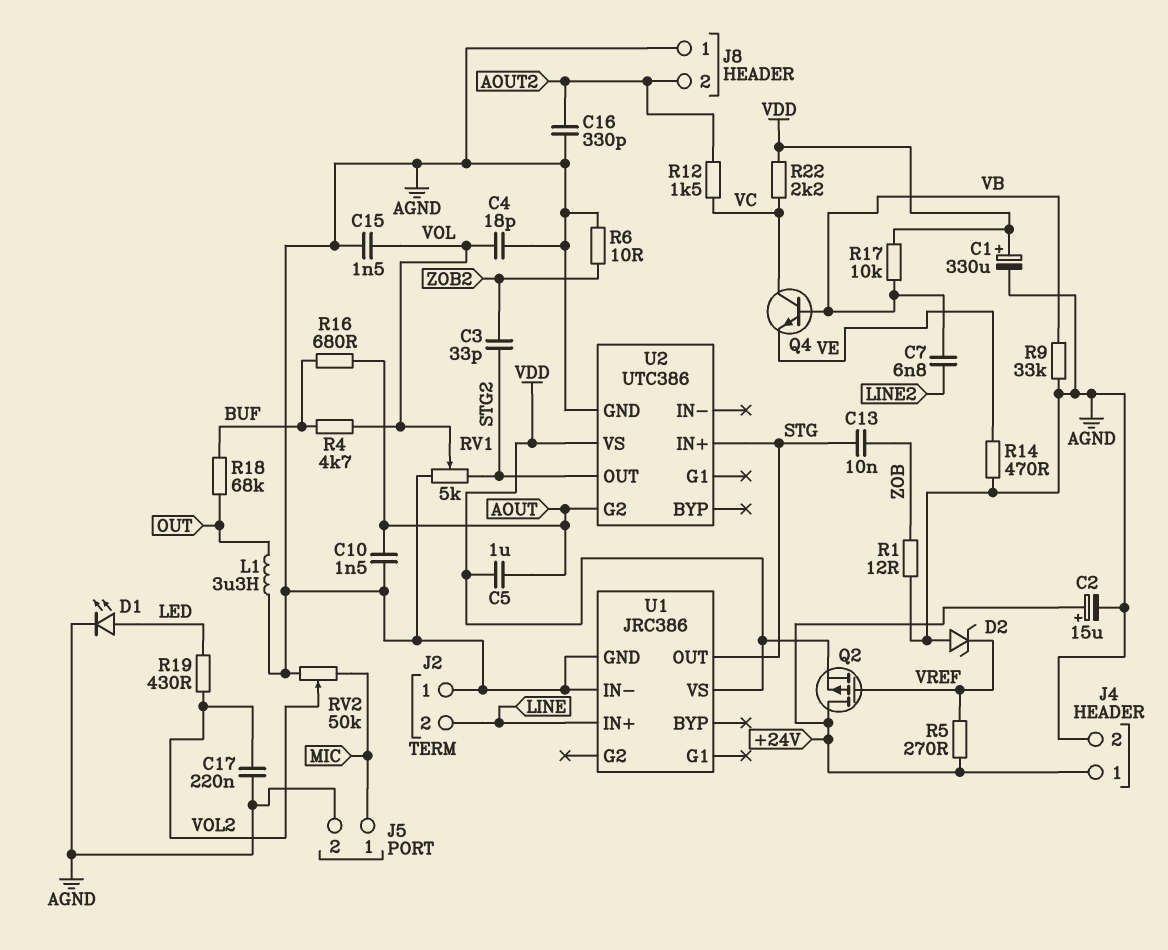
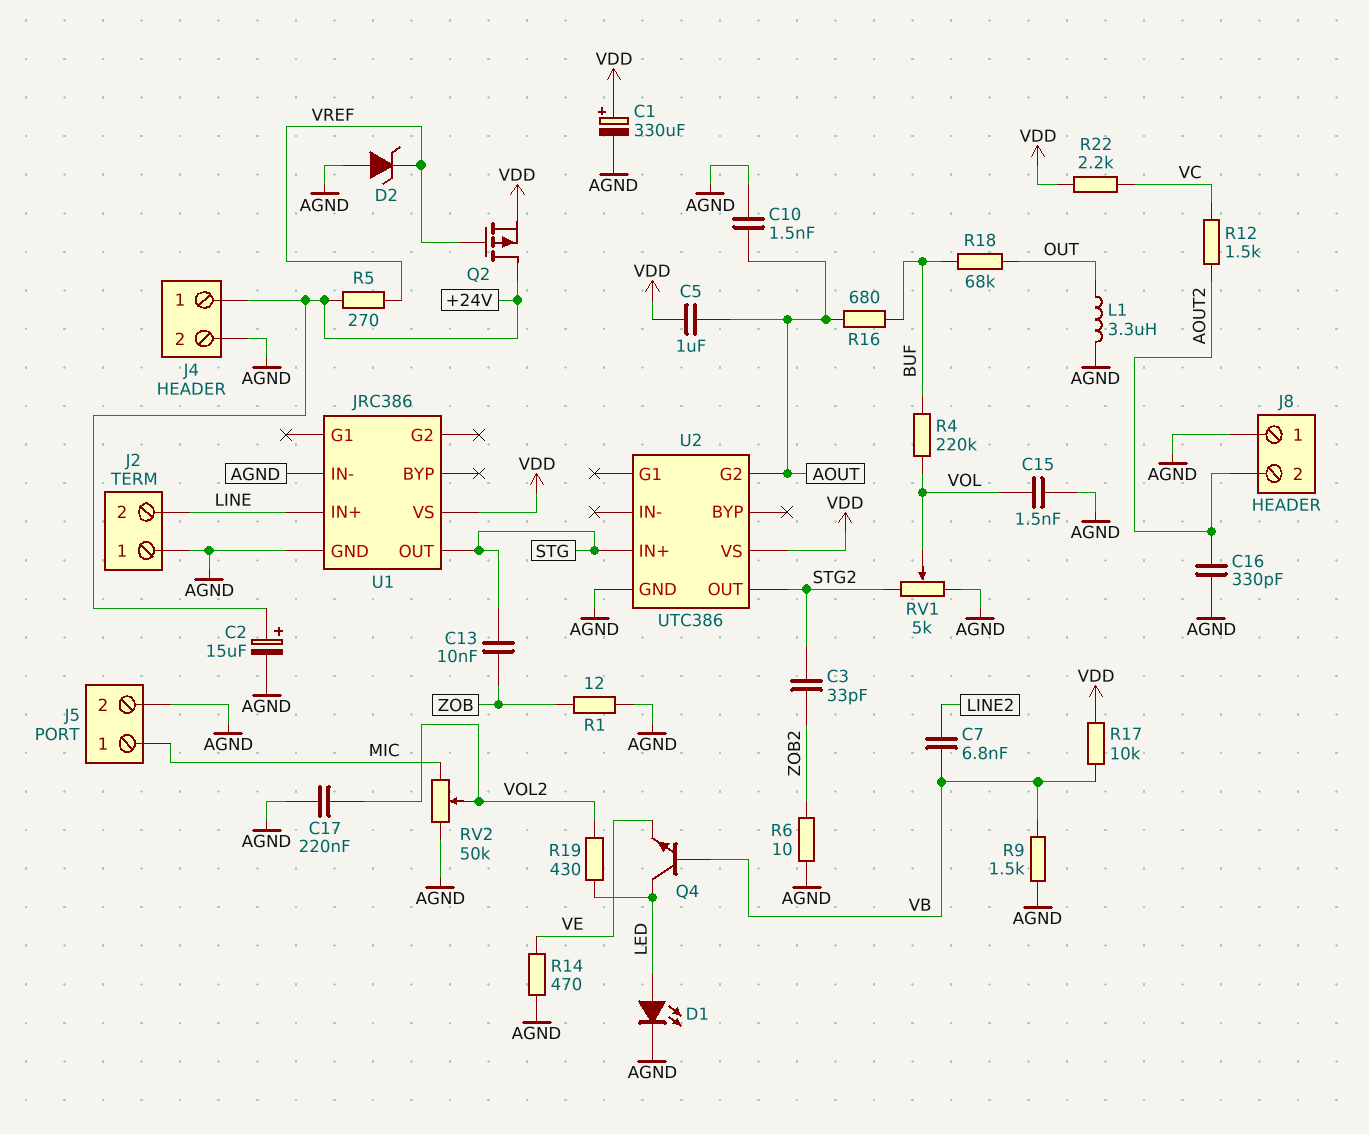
C4: 18pF (AGND, VOL) -> none
Q4: NPN (B VB, C VC, E VE) -> NPN (B VB, C LED, E VE)
R4: 4.7k (BUF, VOL) -> 220k (BUF, VOL)
R9: 33k (AGND, VB) -> 1.5k (AGND, VB)

